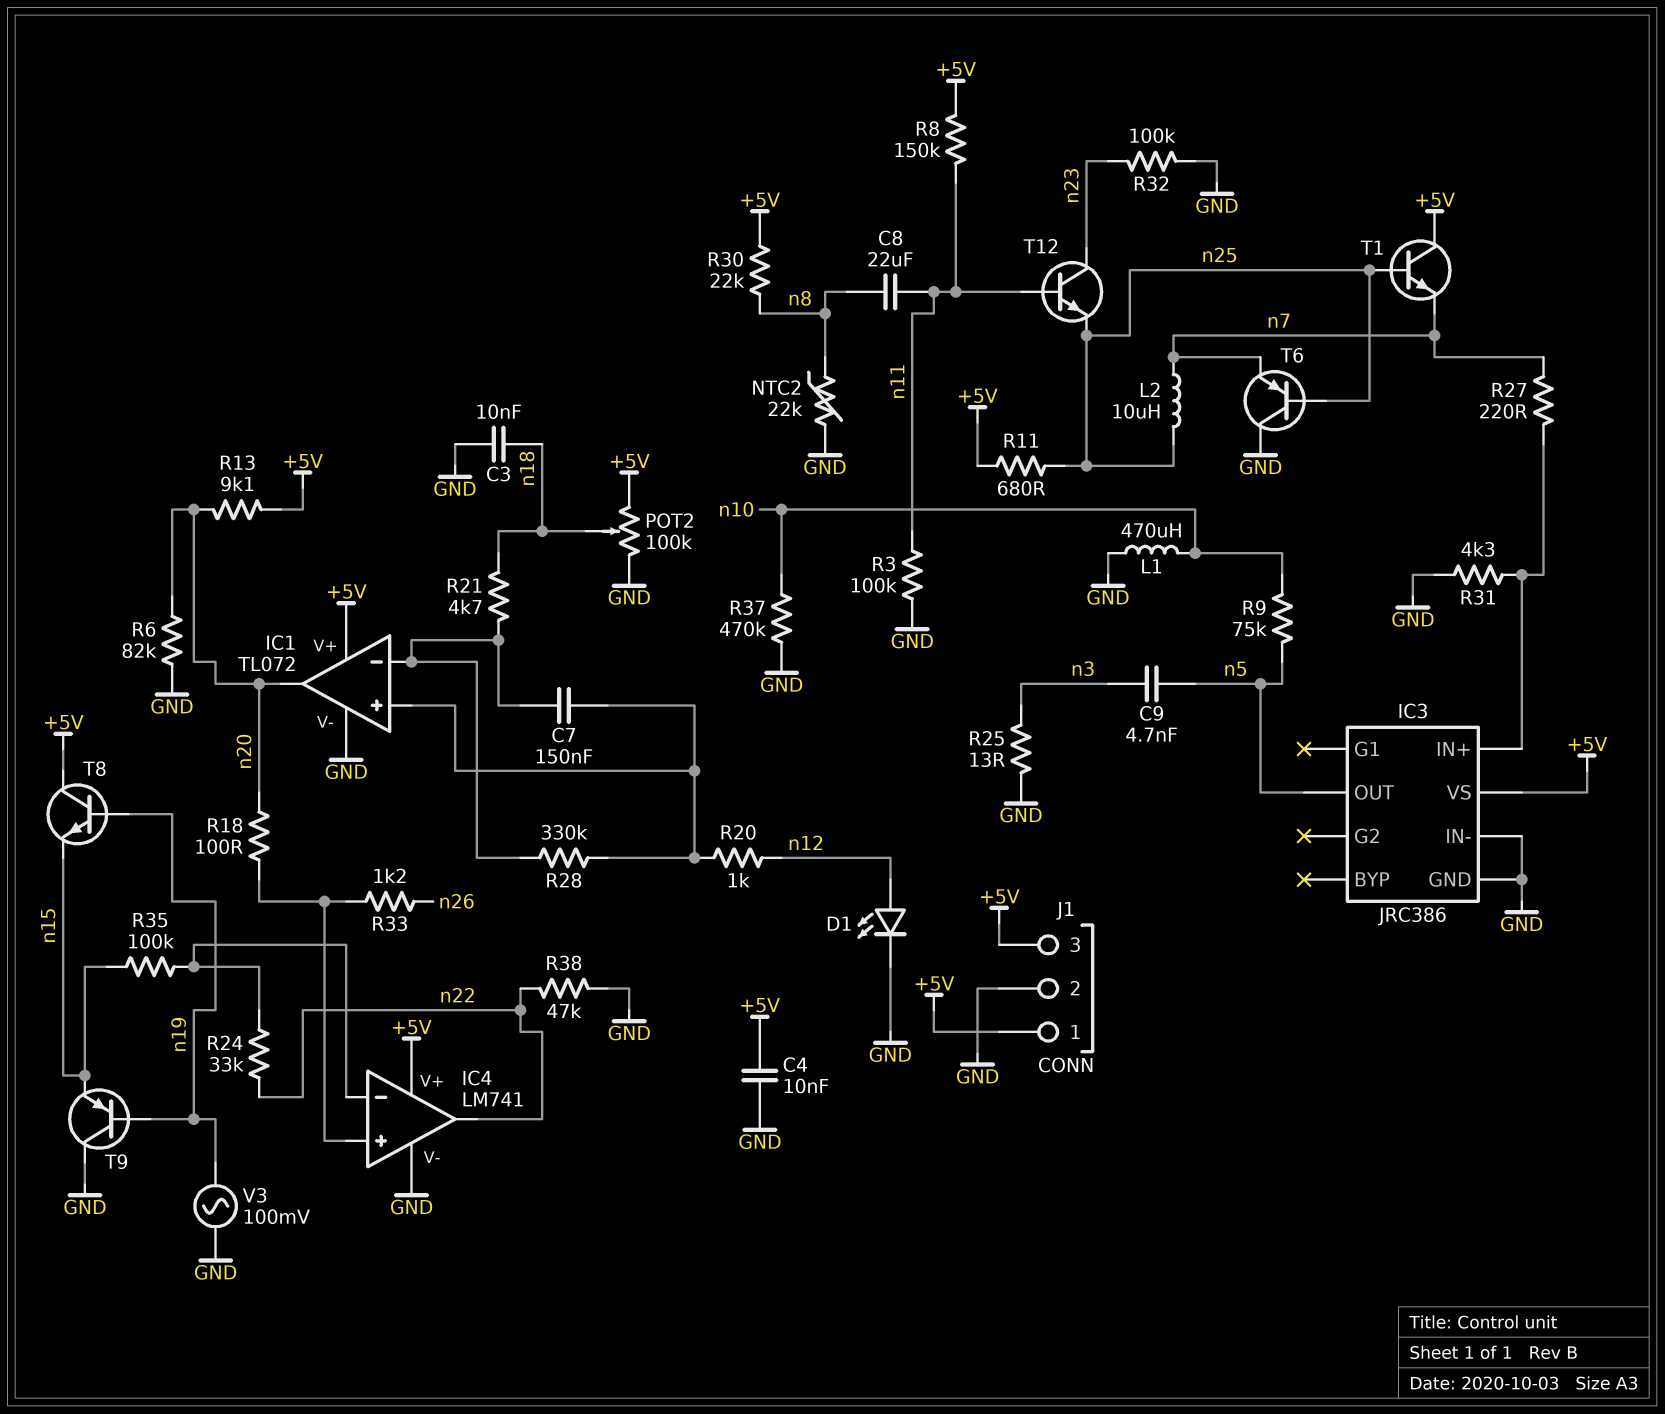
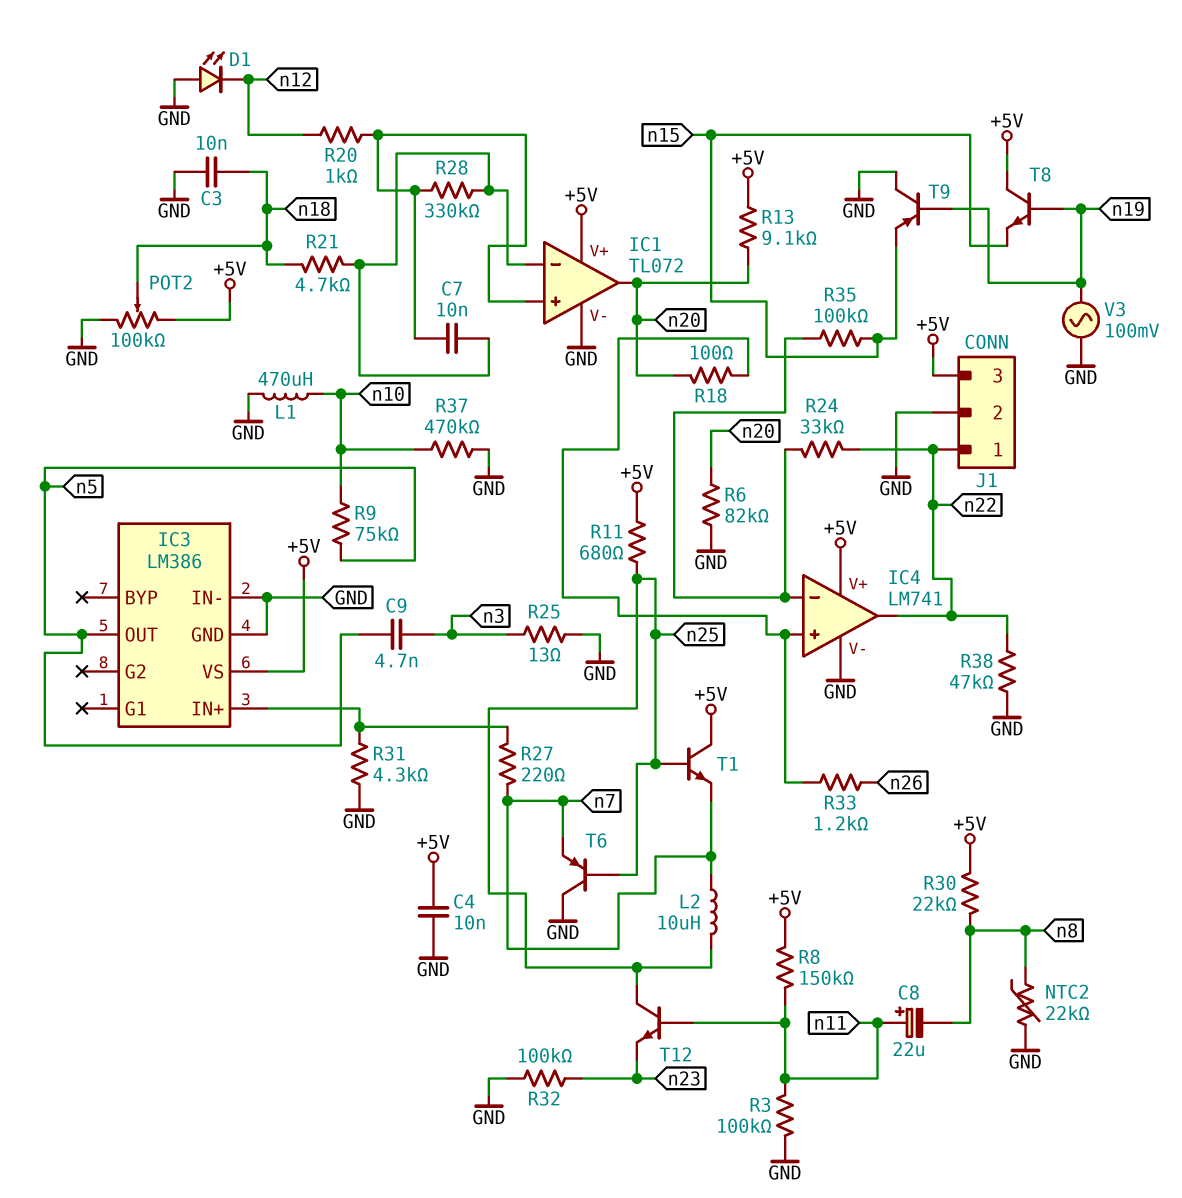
C7: 150nF (IC1/in+, IC1/in-) -> 10nF (IC1/in+, IC1/in-)
C8: 22uF (n8, n11) -> 22uF (plus n11, minus n8)
D1: LED (A n12, K GND) -> LED (A GND, K n12)
IC3: JRC386 -> LM386
J1 pin 1: +5V -> n22
T12: NPN (B n11, C n23, E n25) -> NPN (B n11, C n25, E n23)

